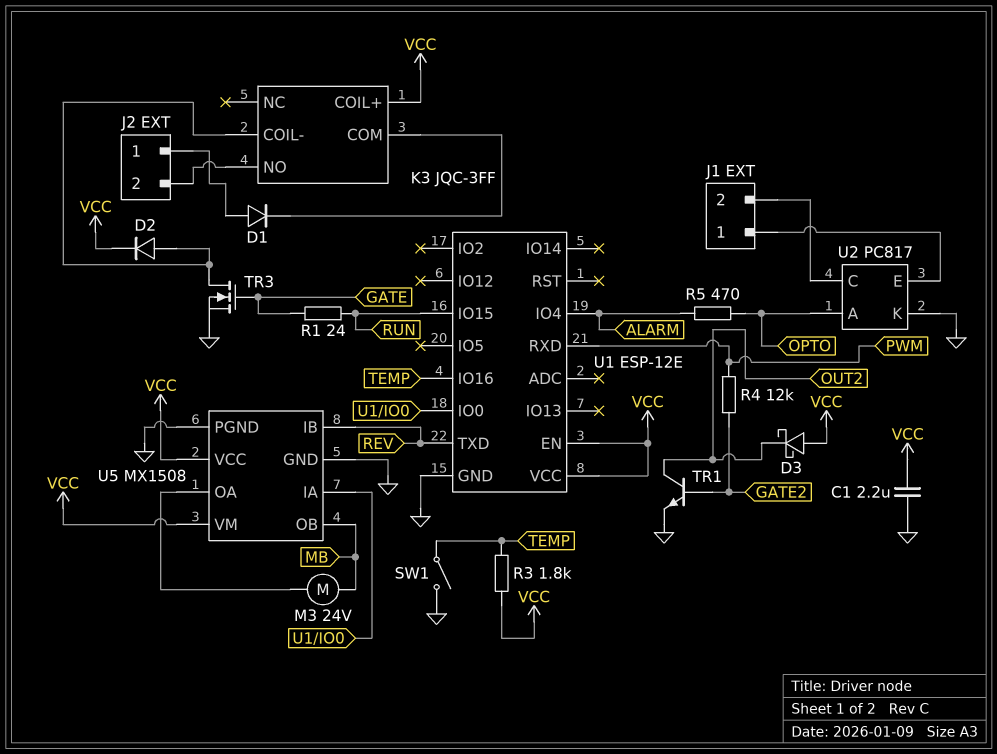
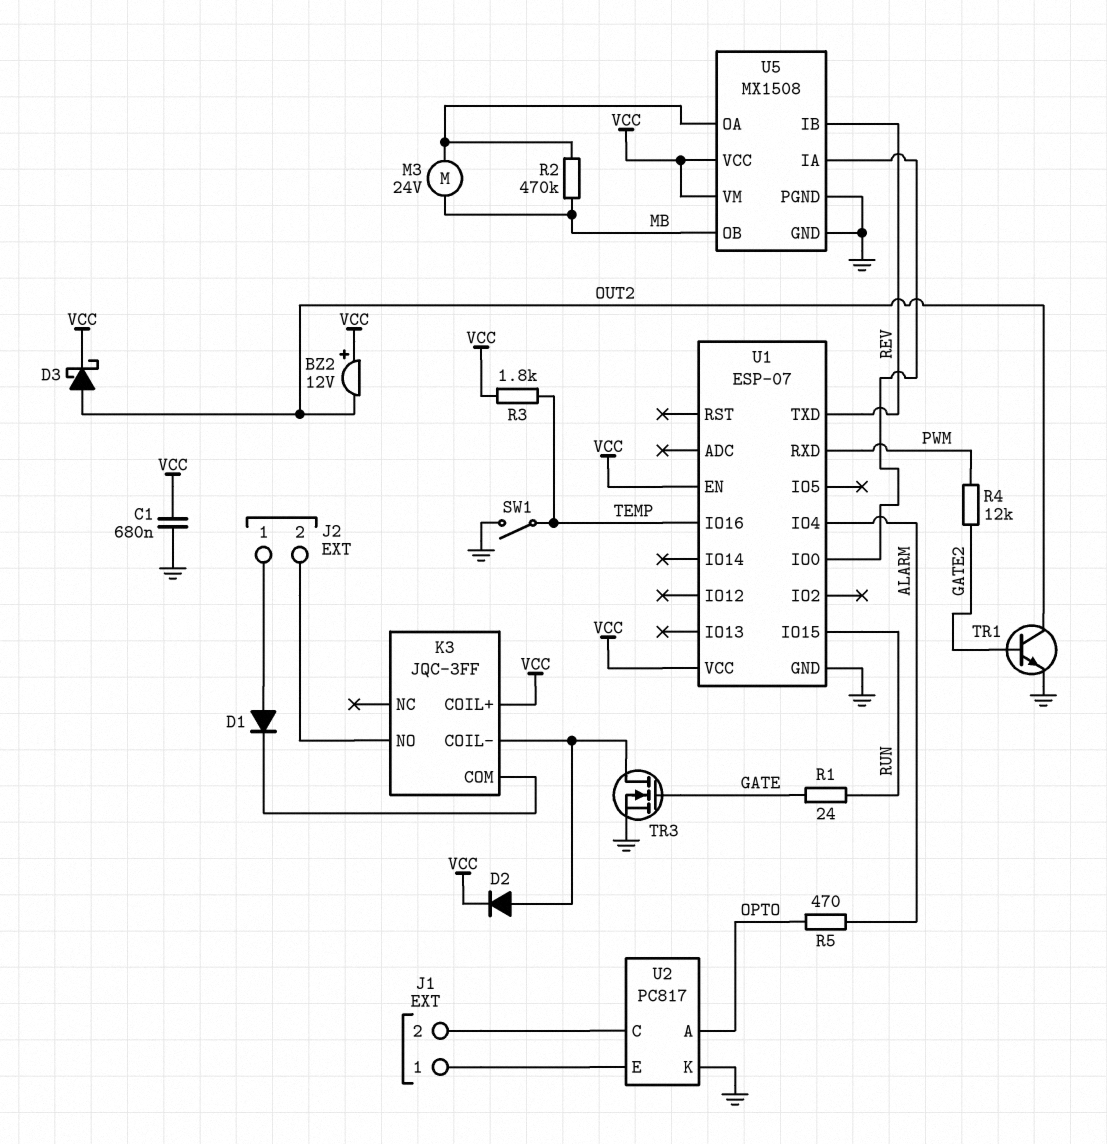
BZ2: none -> buzzer 12V (plus VCC, minus OUT2)
C1: 2.2uF (GND, VCC) -> 680nF (GND, VCC)
D3: schottky (A VCC, K OUT2) -> schottky (A OUT2, K VCC)
R2: none -> 470k (MB, U5/OA)
U1: ESP-12E -> ESP-07

